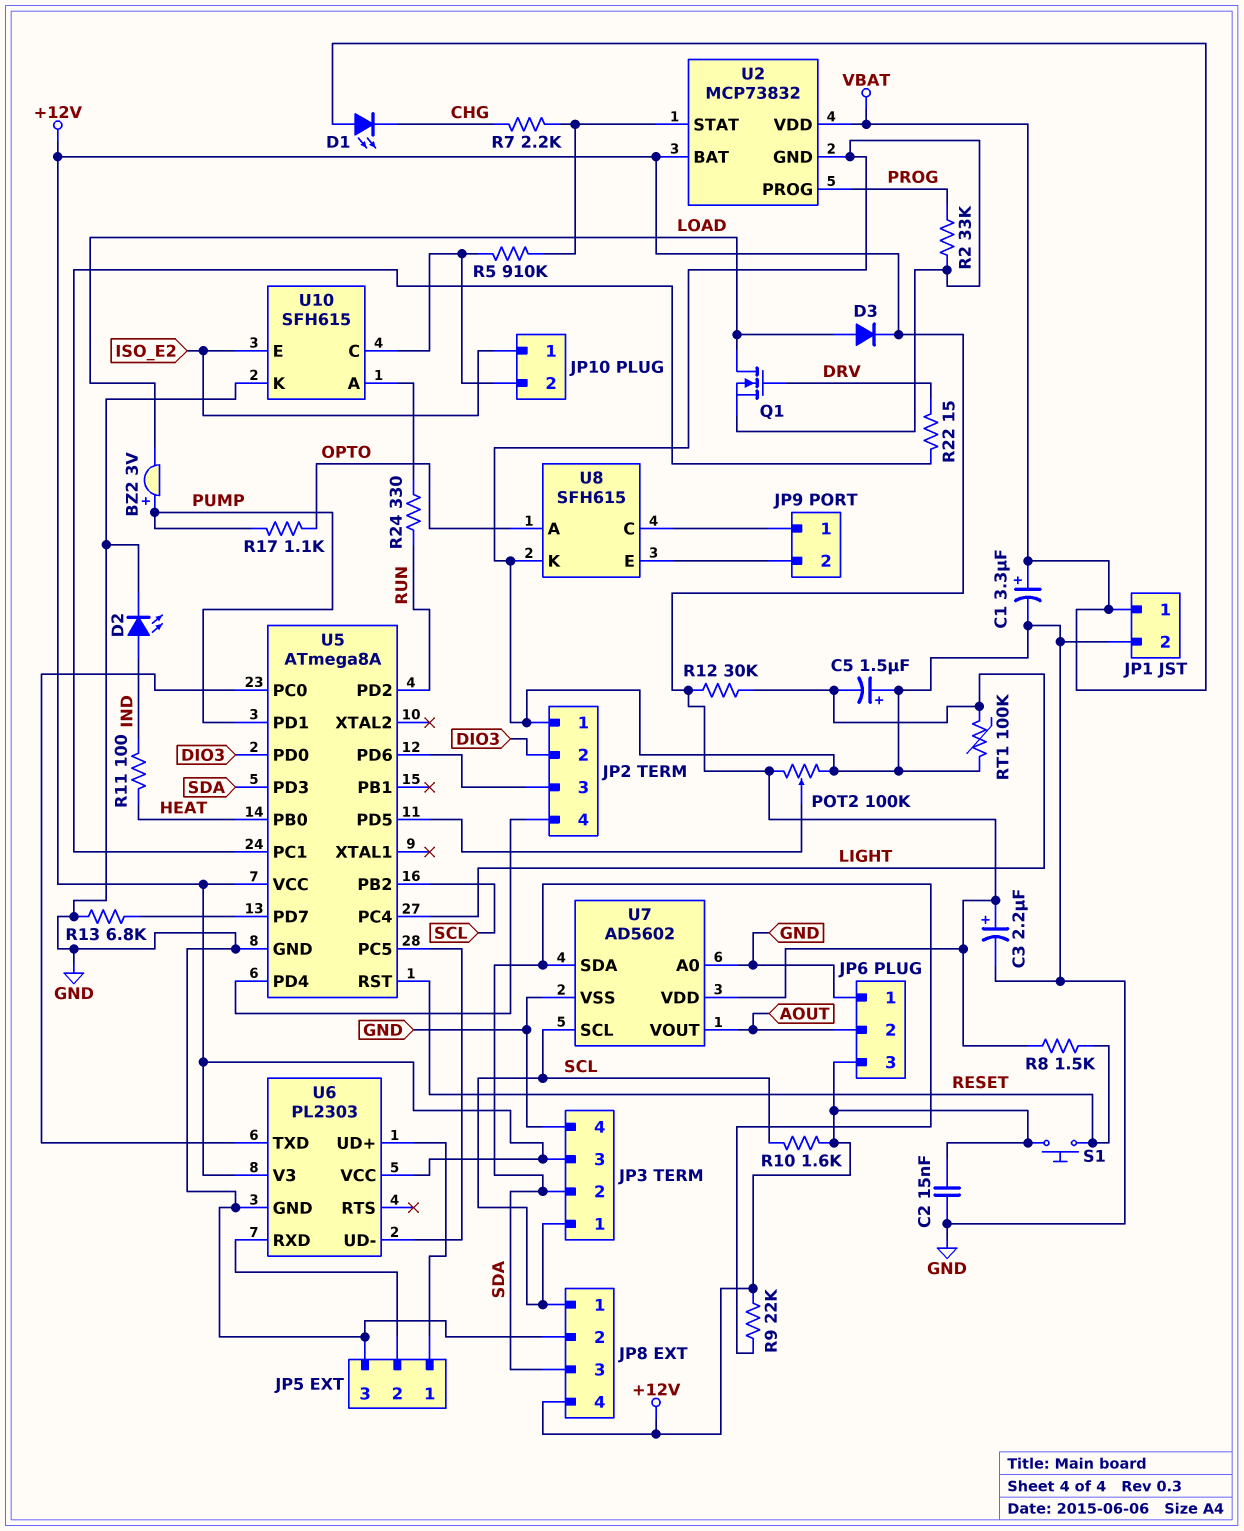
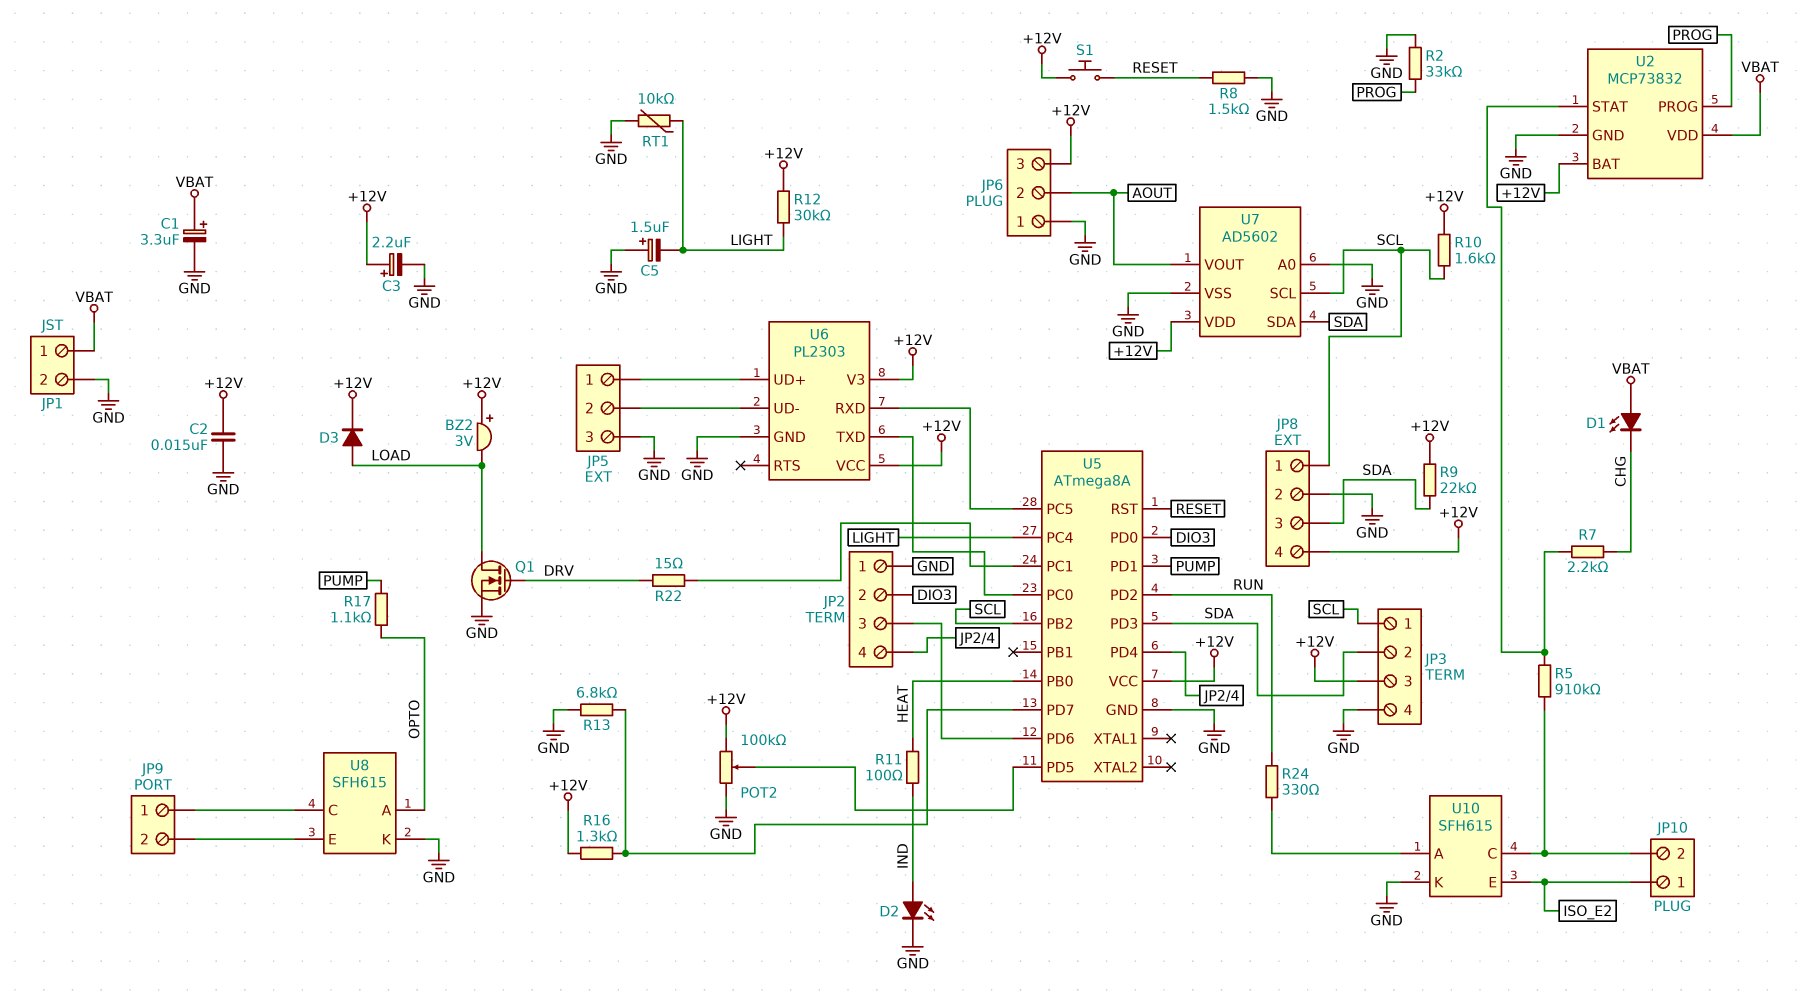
BZ2: buzzer 3V (plus PUMP, minus LOAD) -> buzzer 3V (plus +12V, minus LOAD)
R8: 1.5k (+12V, RESET) -> 1.5k (GND, RESET)
R16: none -> 1.3k (+12V, U5/PD7)
RT1: 100k (GND, LIGHT) -> 10k (GND, LIGHT)
U6 pin RXD: JP5/2 -> U5/PC5
U6 pin UD-: U5/PC5 -> JP5/2

